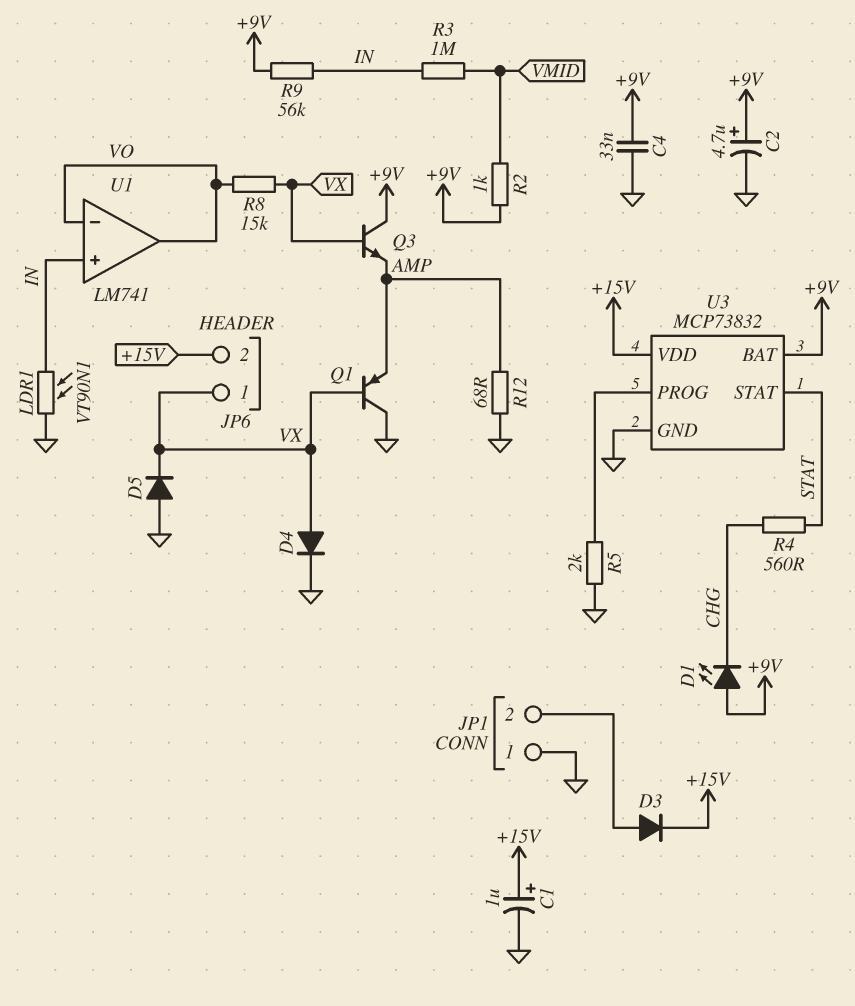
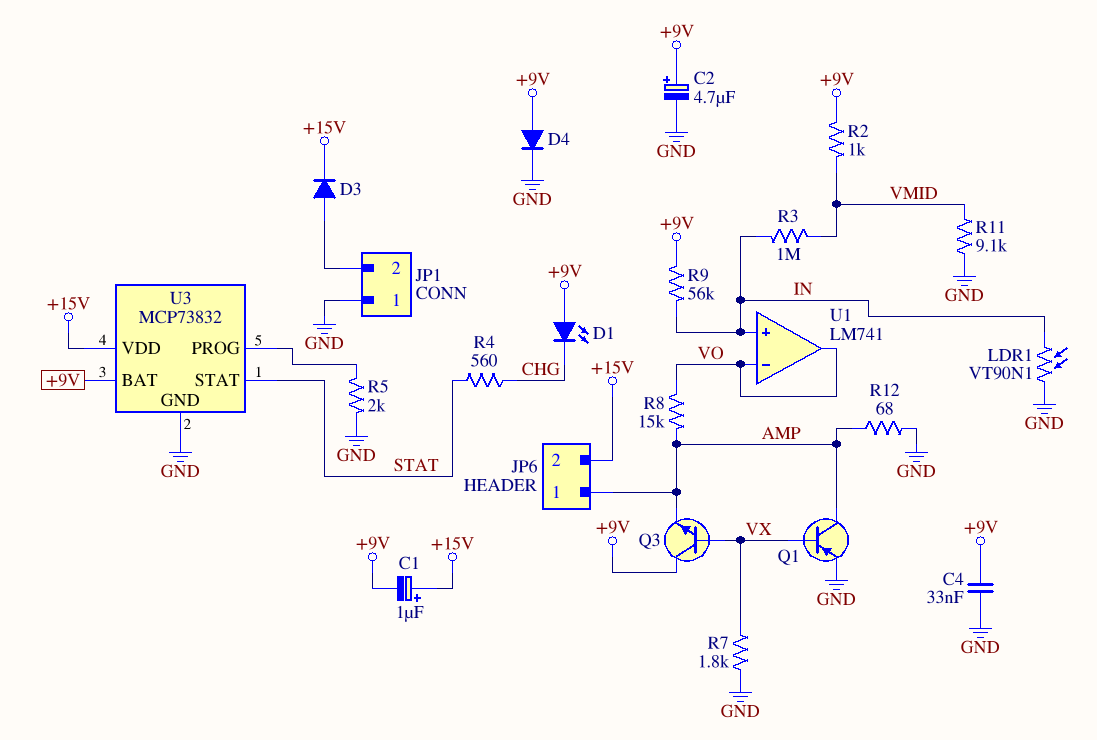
C1: 1uF (plus +15V, minus GND) -> 1uF (plus +15V, minus +9V)
D4: diode (A VX, K GND) -> diode (A +9V, K GND)
D5: diode (A GND, K VX) -> none
JP6 pin 1: VX -> AMP
Q1: PNP (B VX, C GND, E AMP) -> PNP (B VX, C AMP, E GND)
R7: none -> 1.8k (GND, VX)
R8: 15k (VO, VX) -> 15k (AMP, VO)
R11: none -> 9.1k (GND, VMID)

